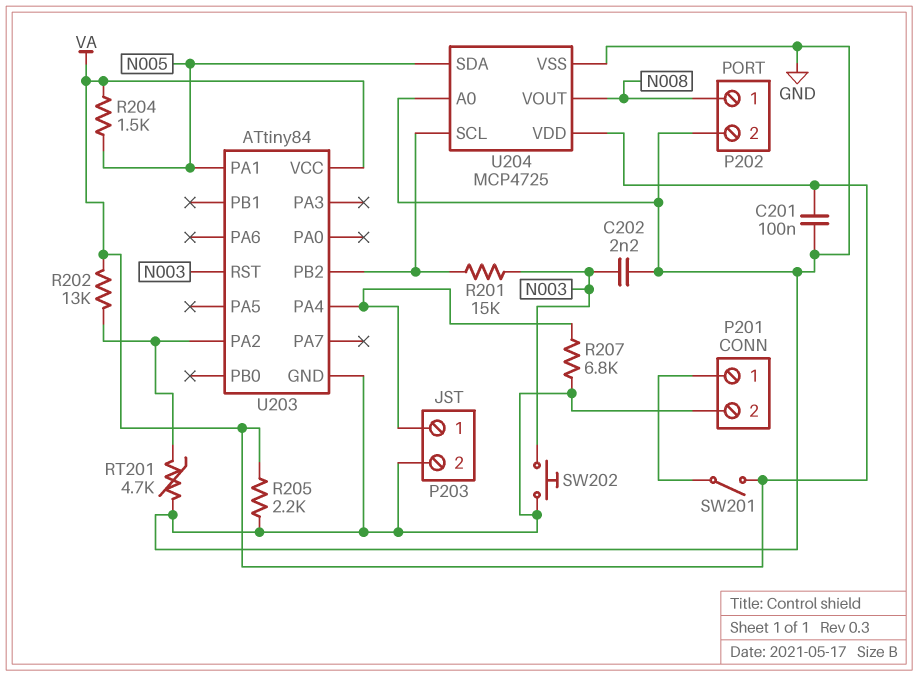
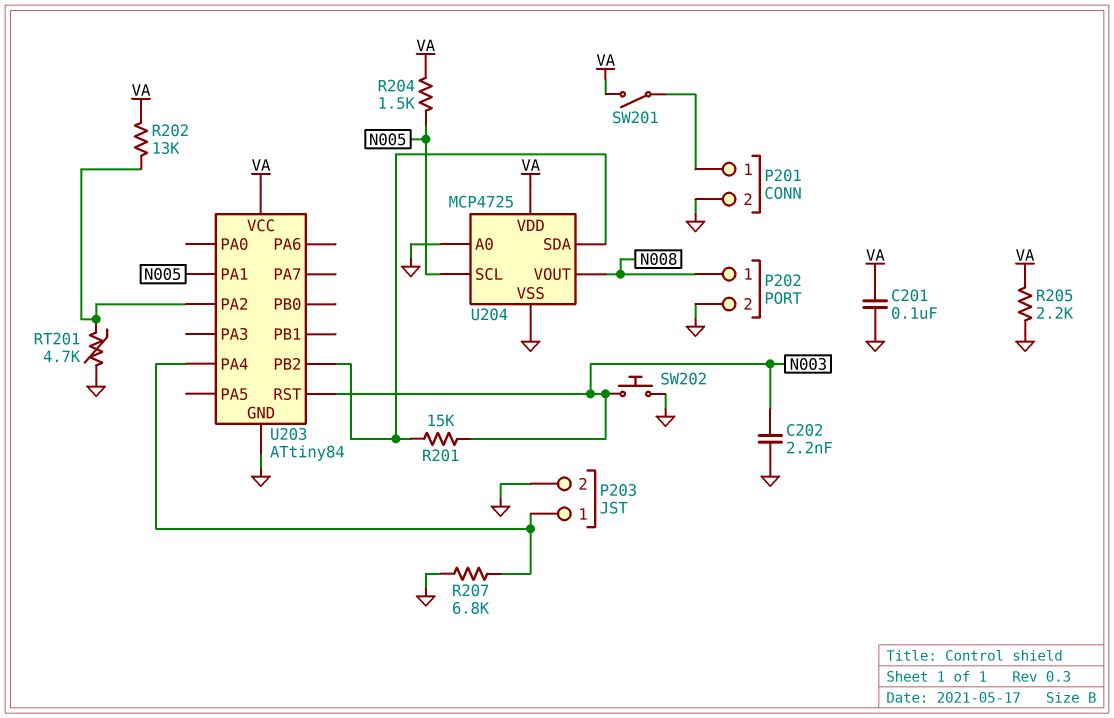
U204 pin SCL: U203/PB2 -> N005
U204 pin SDA: N005 -> U203/PB2

